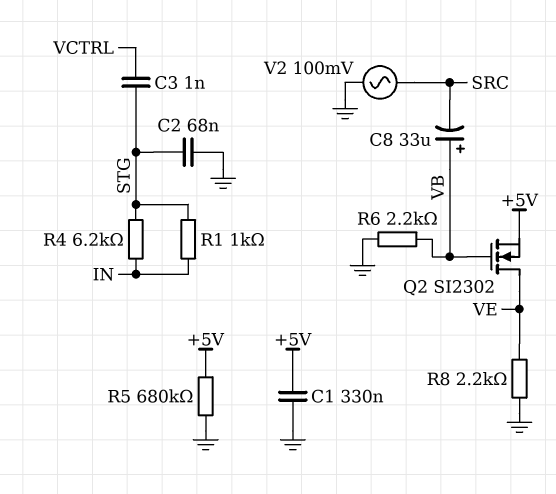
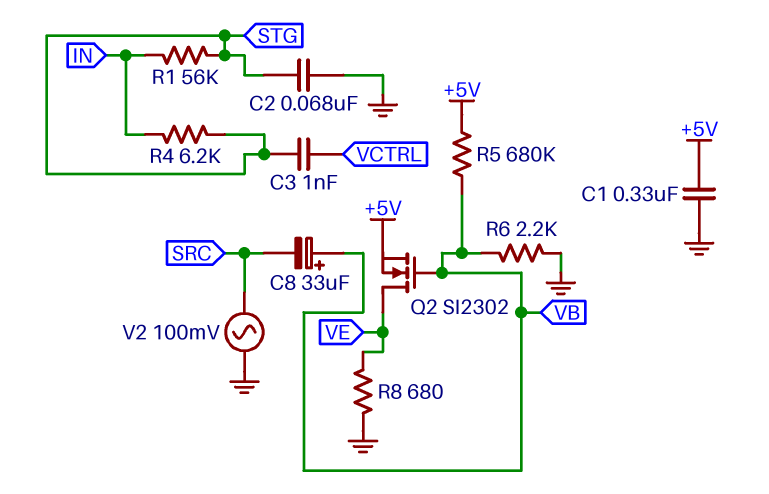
R1: 1k (IN, STG) -> 56k (IN, STG)
R5: 680k (+5V, GND) -> 680k (+5V, VB)
R8: 2.2k (GND, VE) -> 680 (GND, VE)

